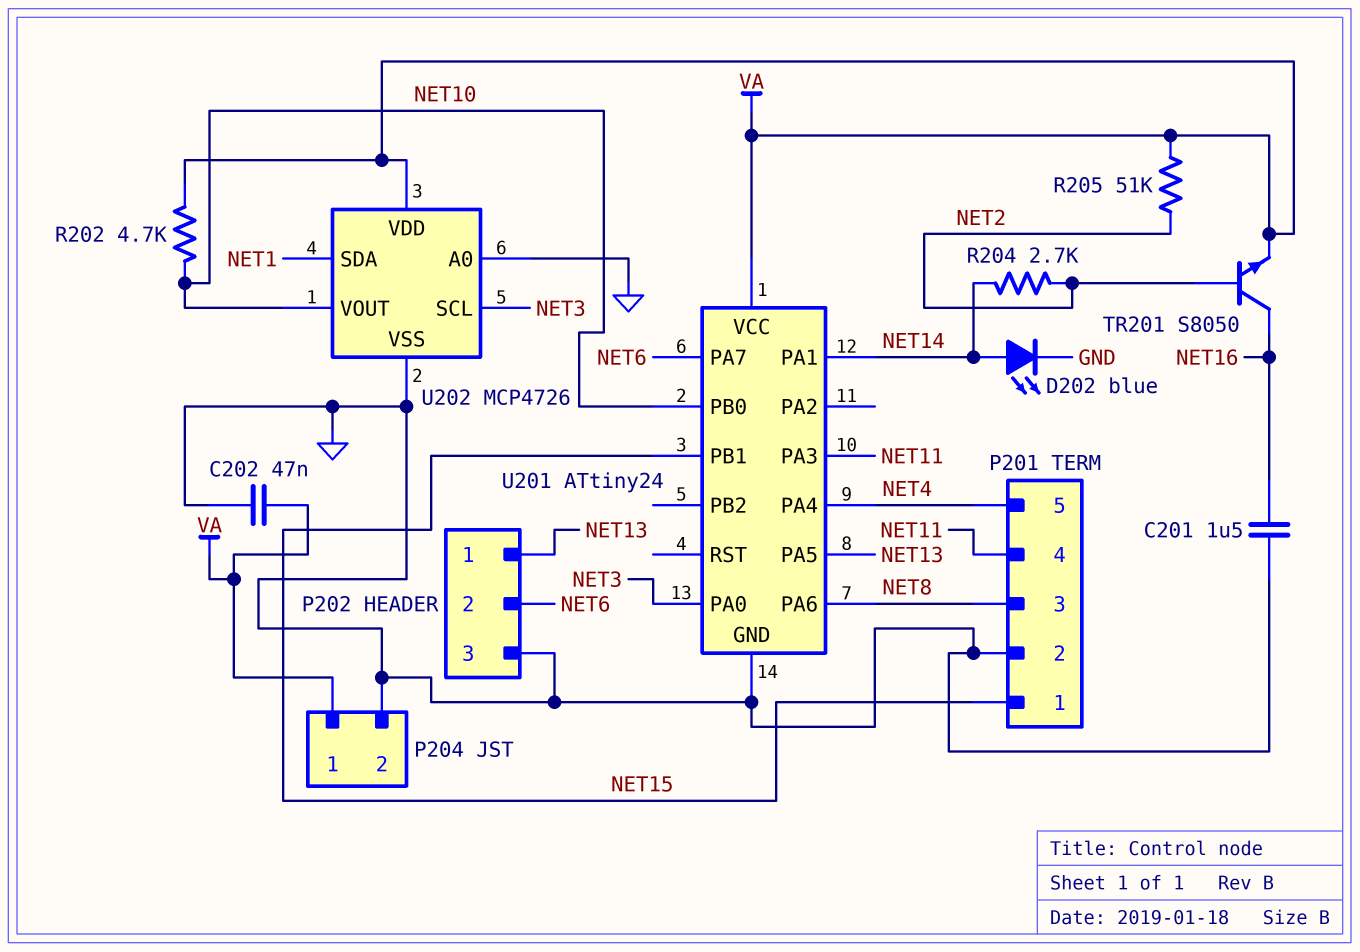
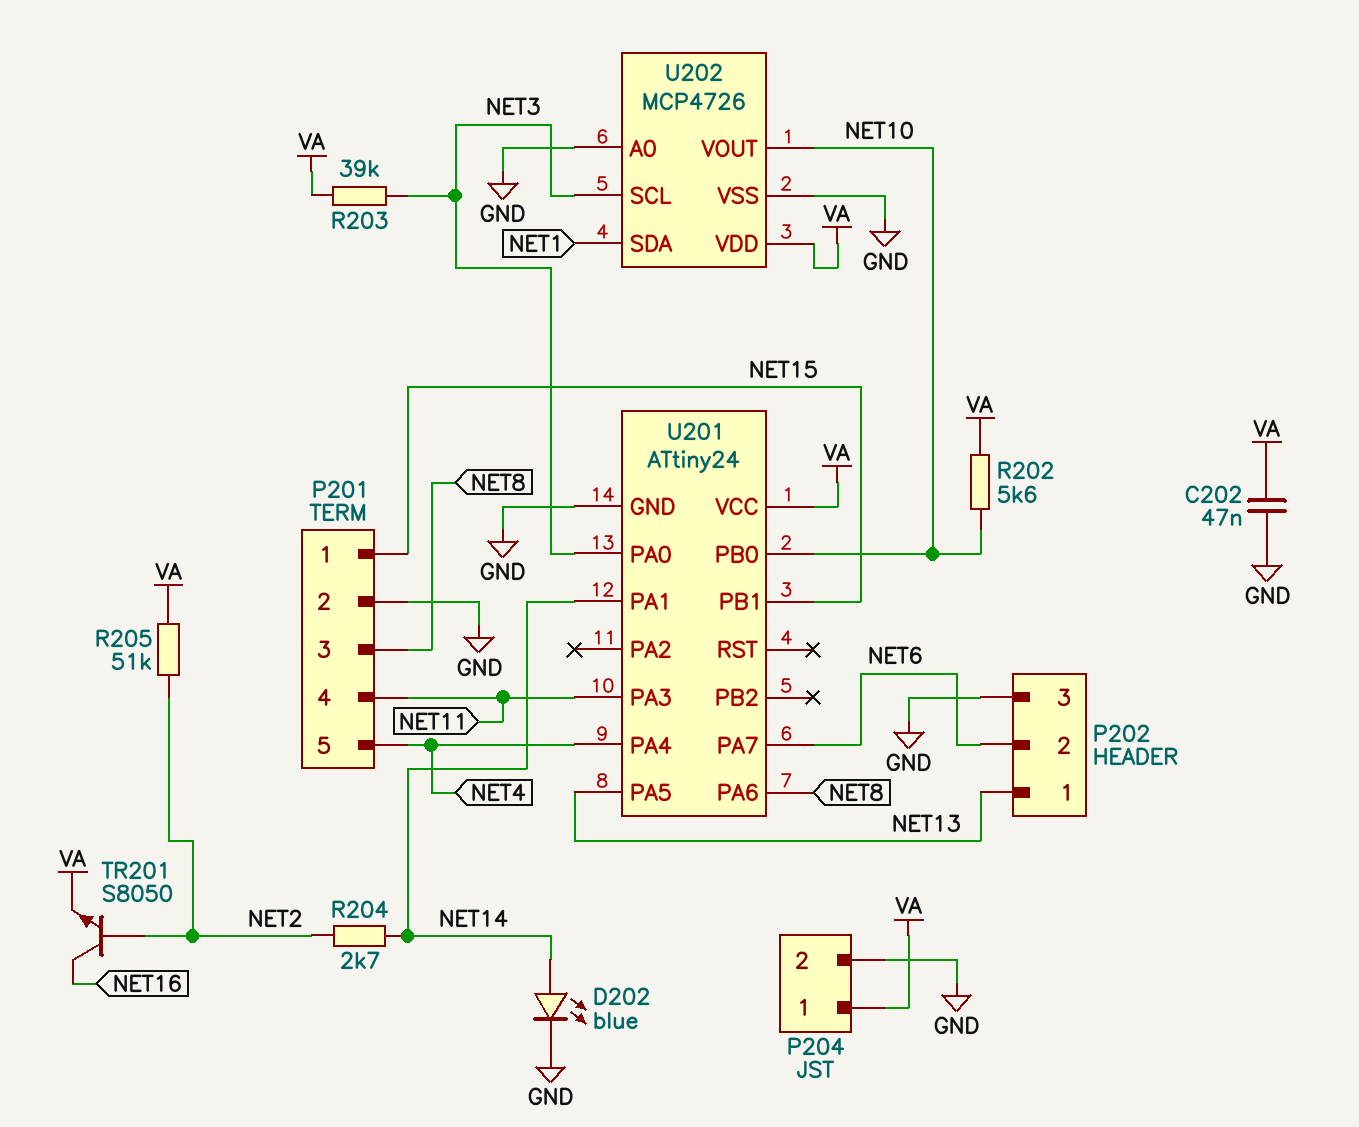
C201: 1.5uF (GND, NET16) -> none
R202: 4.7k (NET10, VA) -> 5.6k (NET10, VA)
R203: none -> 39k (NET3, VA)

